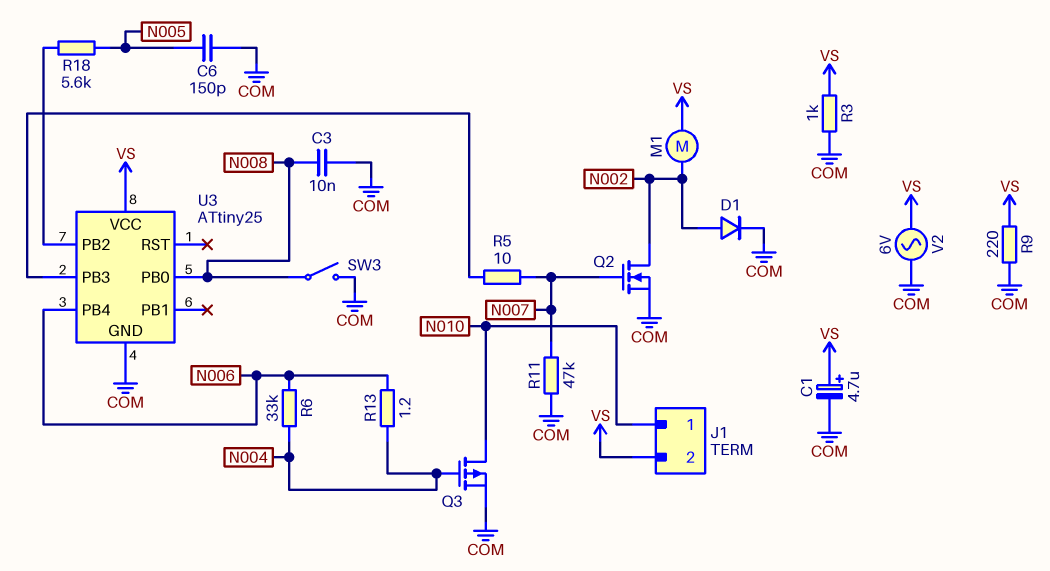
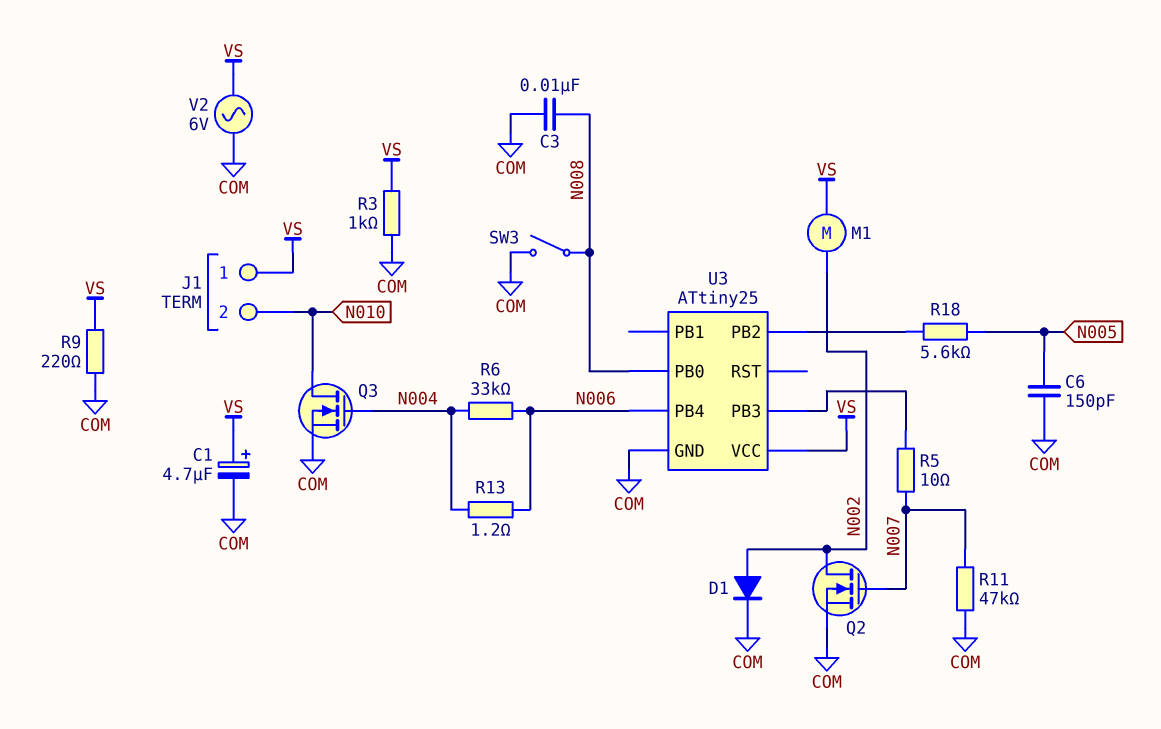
J1 pin 1: N010 -> VS
J1 pin 2: VS -> N010
Q3: PMOS (G N004, D N010, S COM) -> NMOS (G N004, D N010, S COM)

